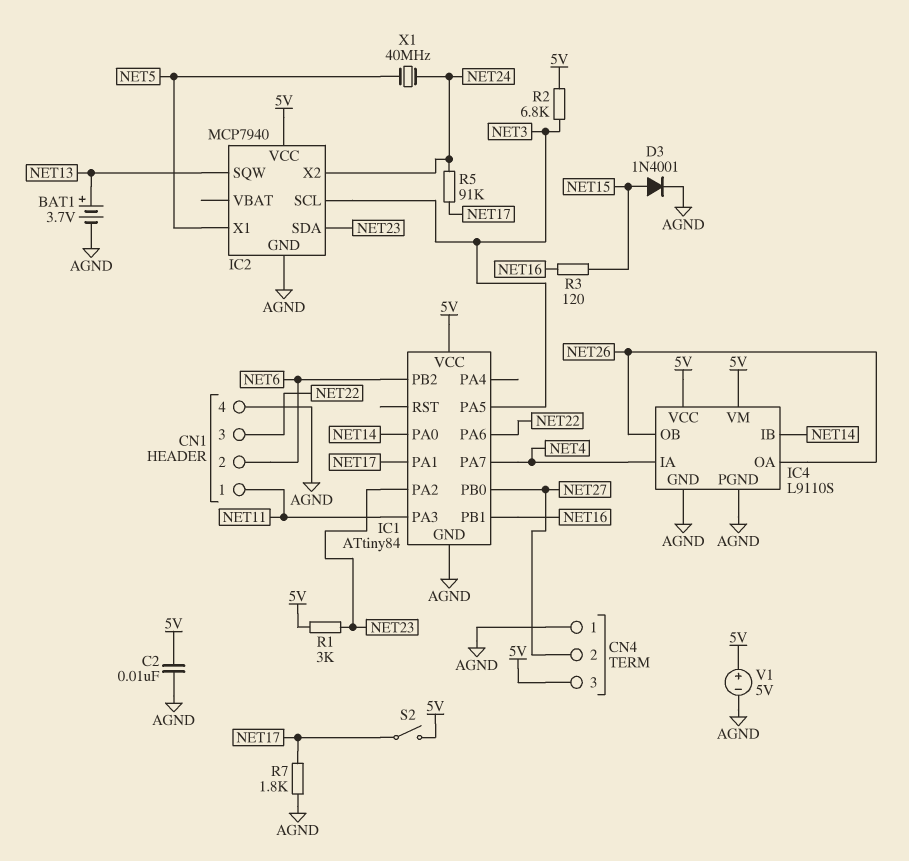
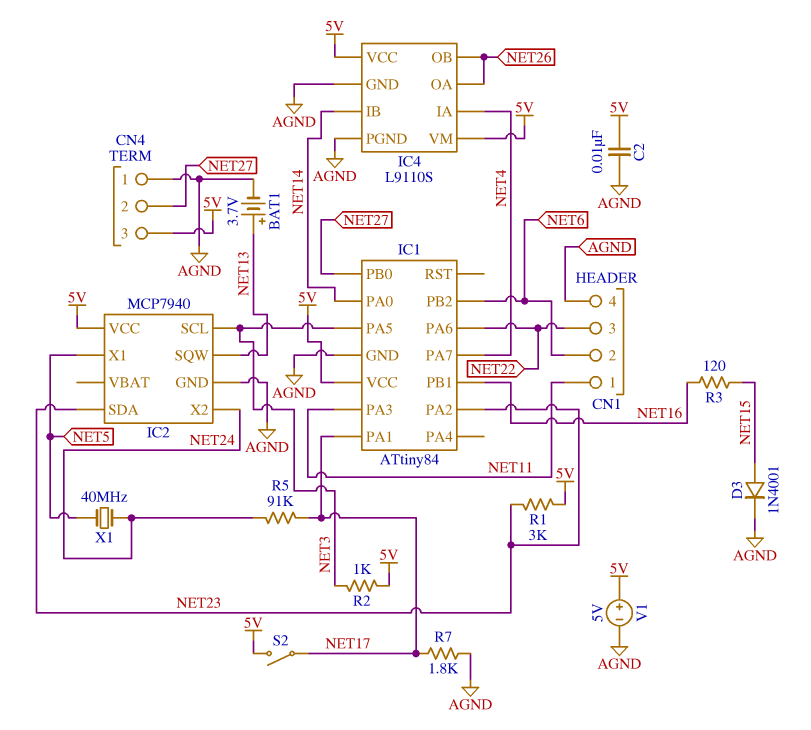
R2: 6.8k (5V, NET3) -> 1k (5V, NET3)

